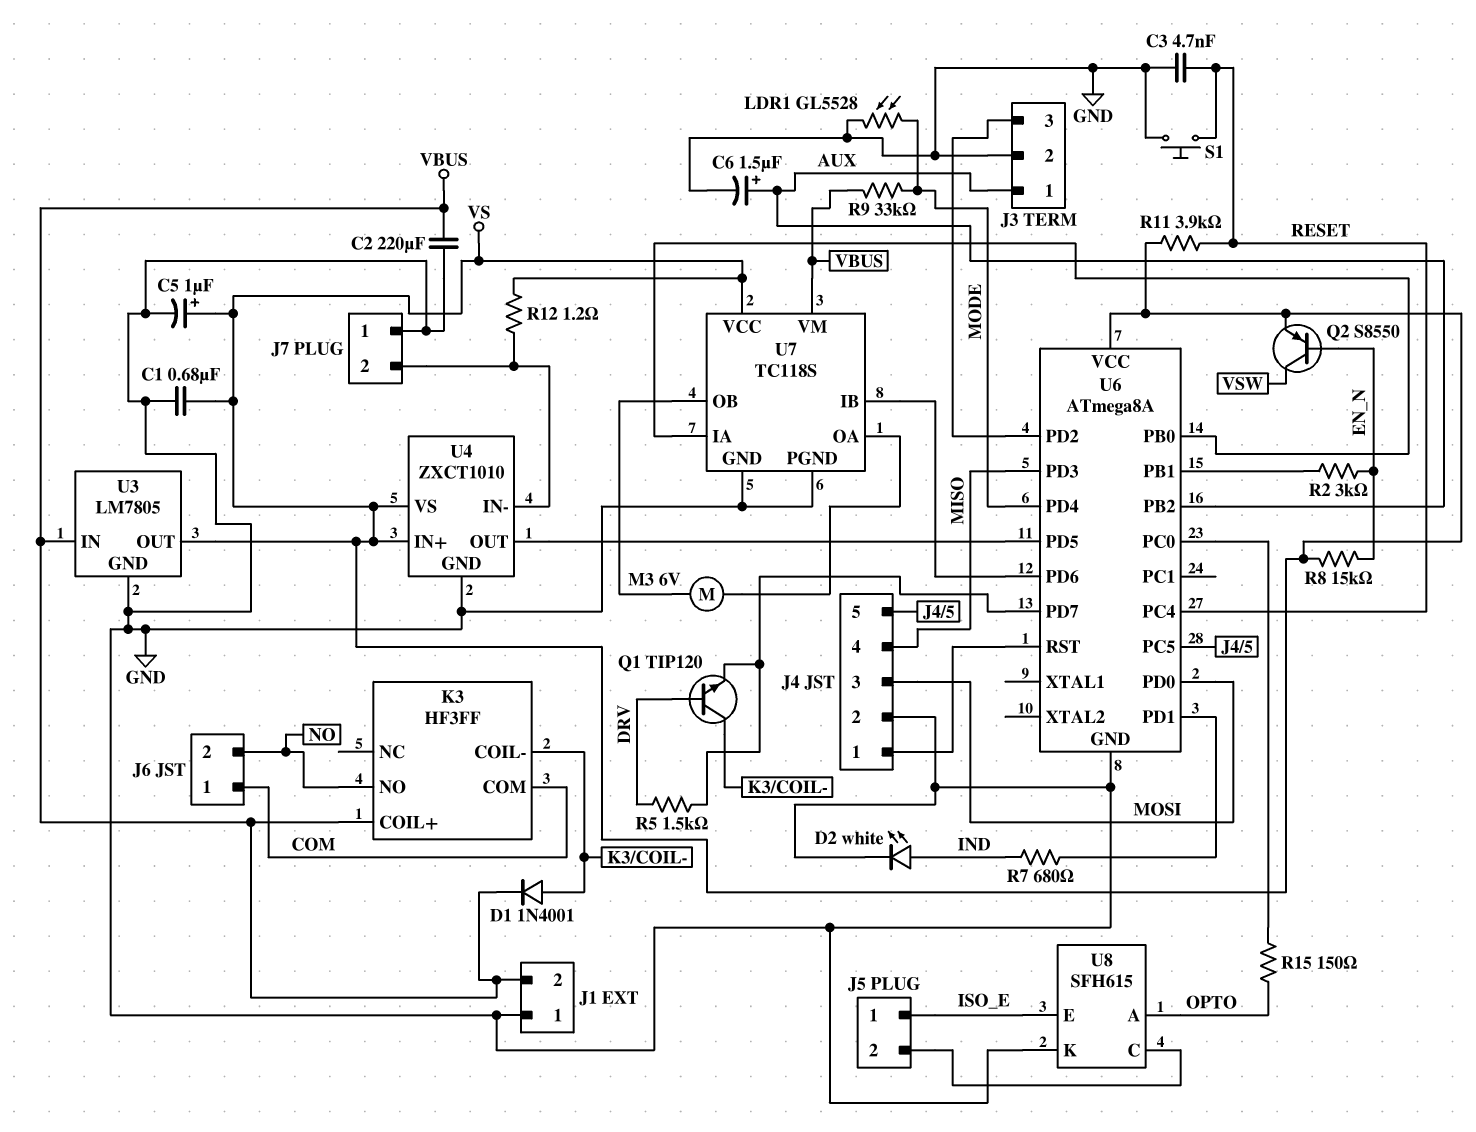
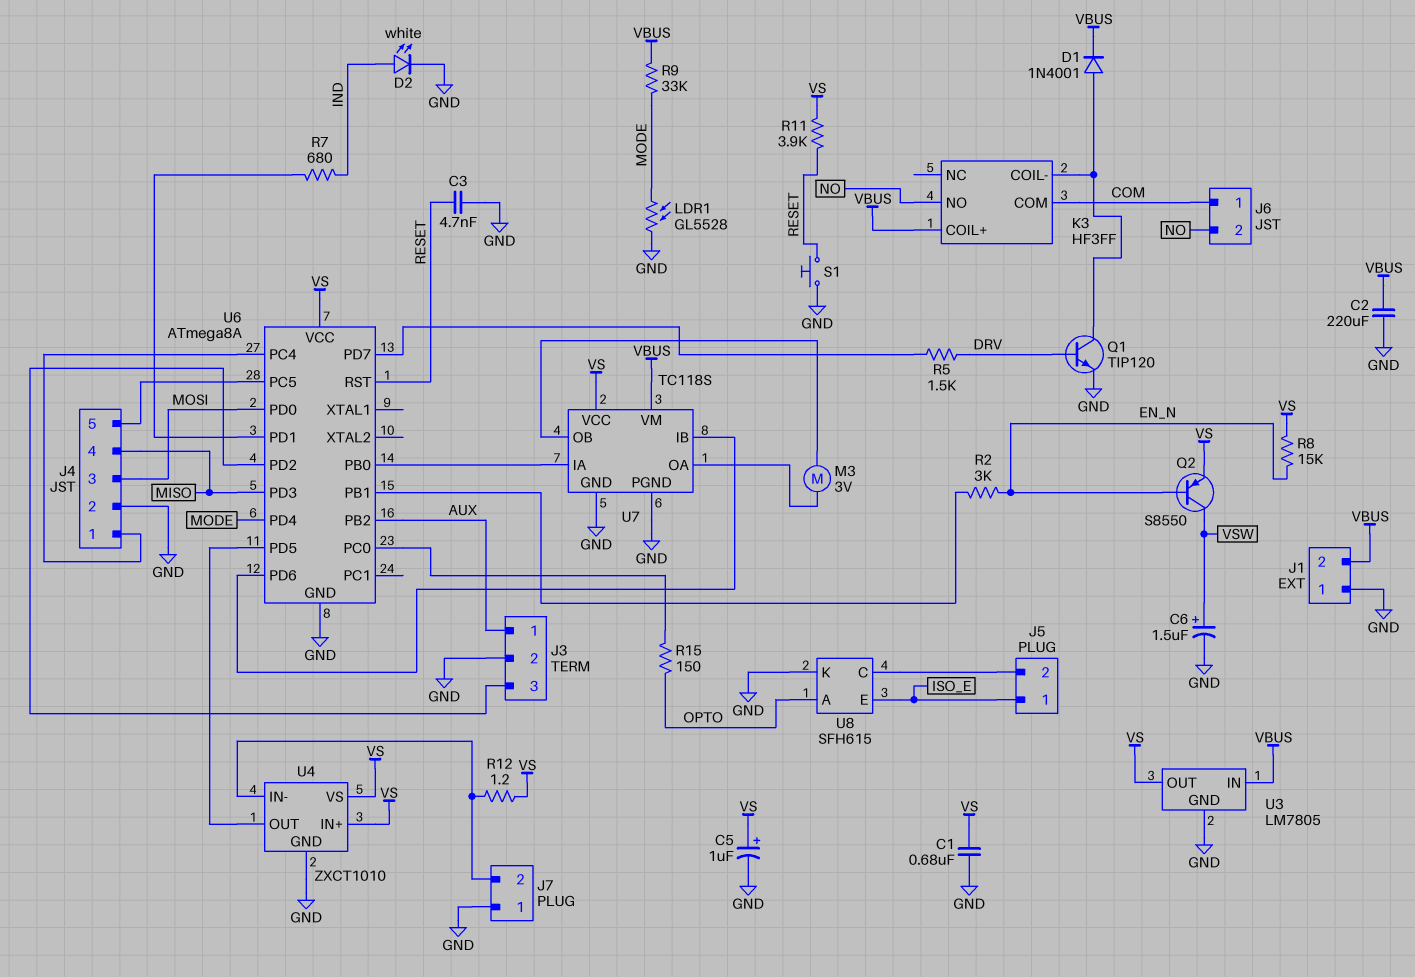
C6: 1.5uF (plus AUX, minus GND) -> 1.5uF (plus VSW, minus GND)
M3: motor 6V (U7/OA, U7/OB) -> motor 3V (U7/OA, U7/OB)
Q1: NPN TIP120 (B DRV, C K3/COIL-, E U6/PD7) -> NPN TIP120 (B DRV, C K3/COIL-, E GND)
U6 pin PC4: RESET -> J4/1
U6 pin RST: J4/1 -> RESET

